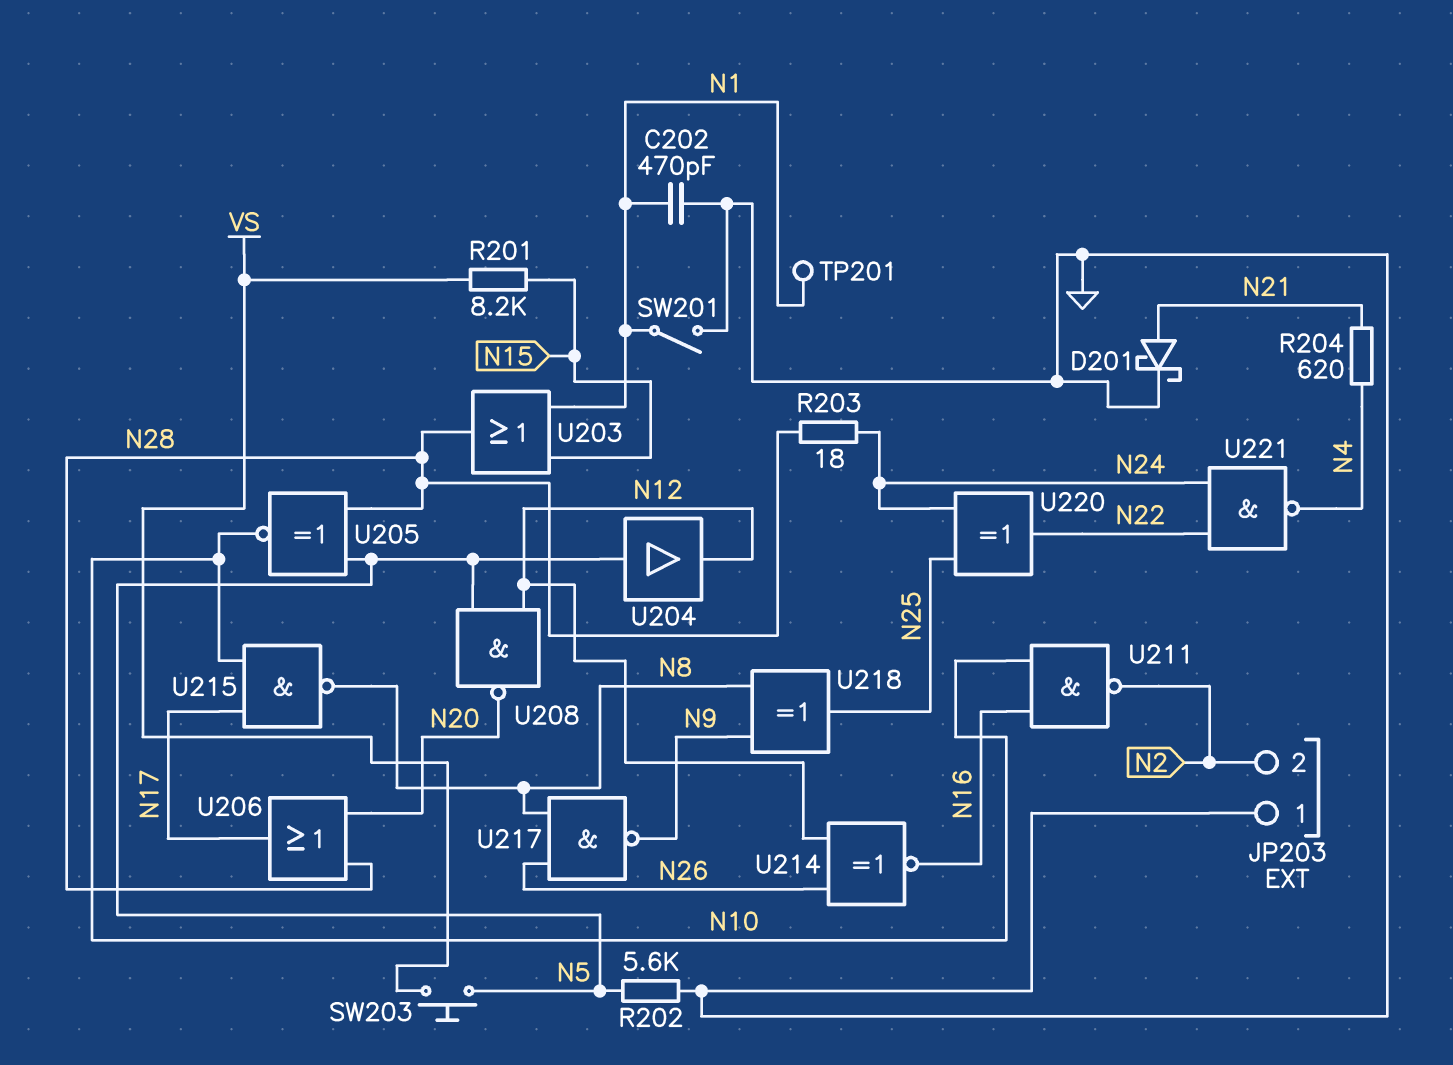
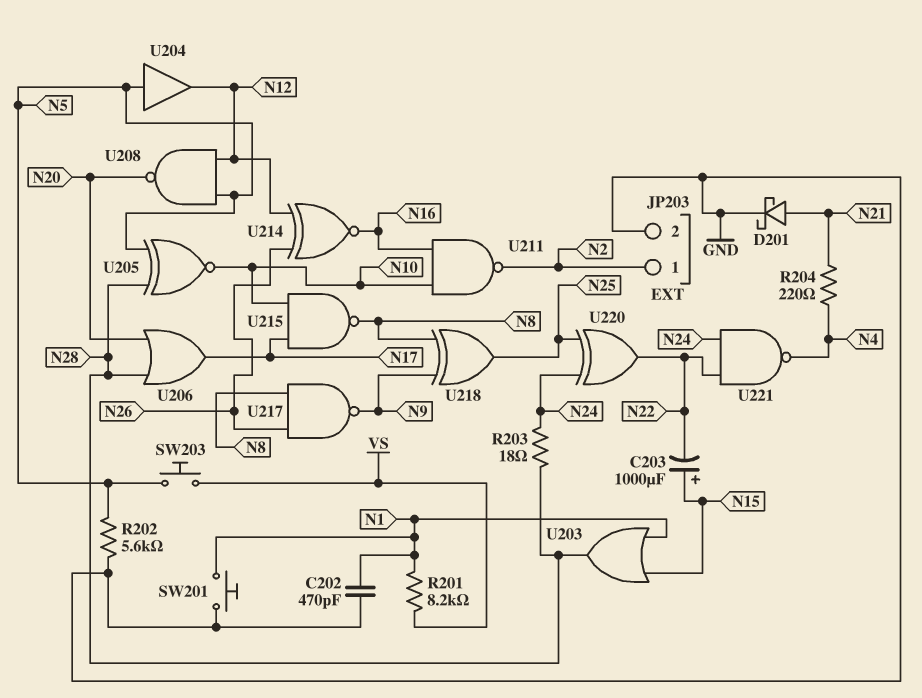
C203: none -> 1000uF (plus N15, minus N22)
JP203 pin 1: GND -> N2
JP203 pin 2: N2 -> GND
R201: 8.2k (N15, VS) -> 8.2k (N1, VS)
R204: 620 (N4, N21) -> 220 (N4, N21)
SW201: switch (GND, N1) -> button (GND, N1)
TP201: test point (N1) -> none

